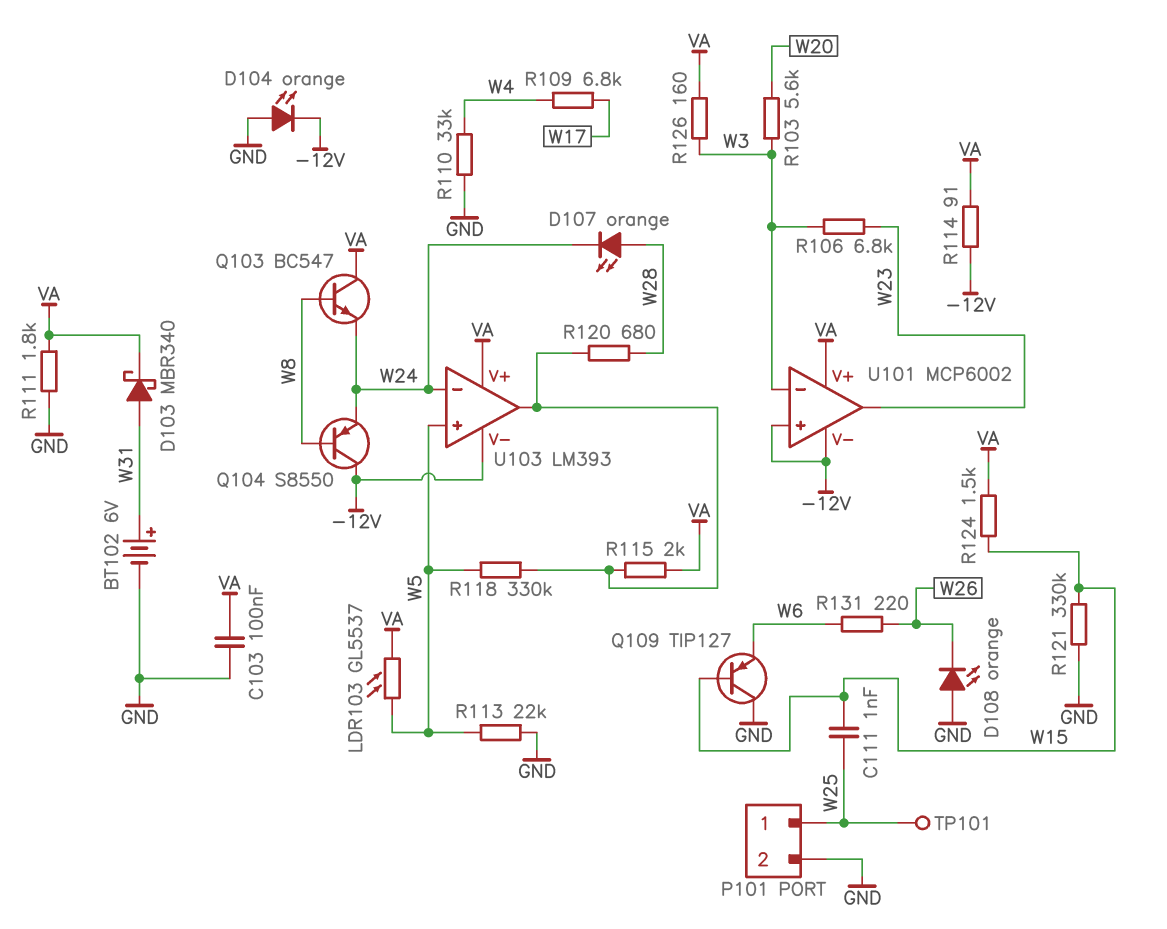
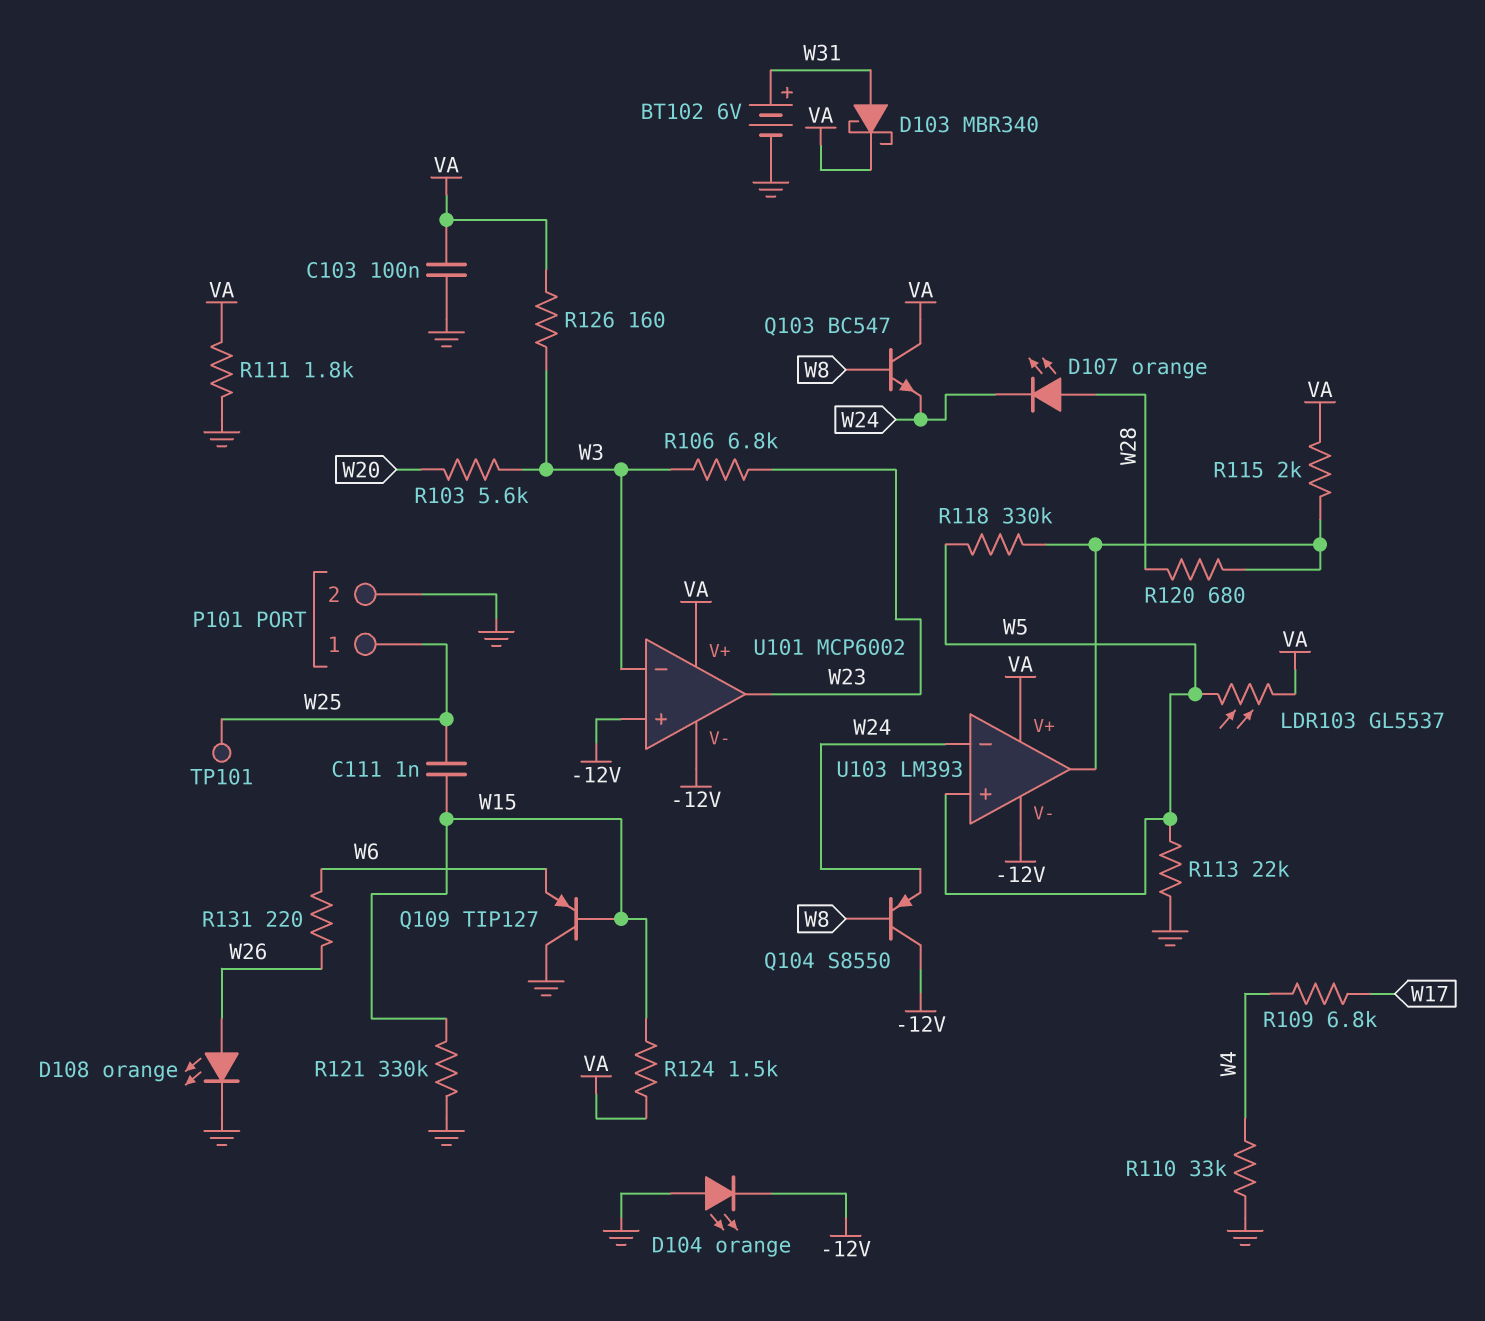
D108: LED orange (A GND, K W26) -> LED orange (A W26, K GND)
R114: 91 (-12V, VA) -> none

